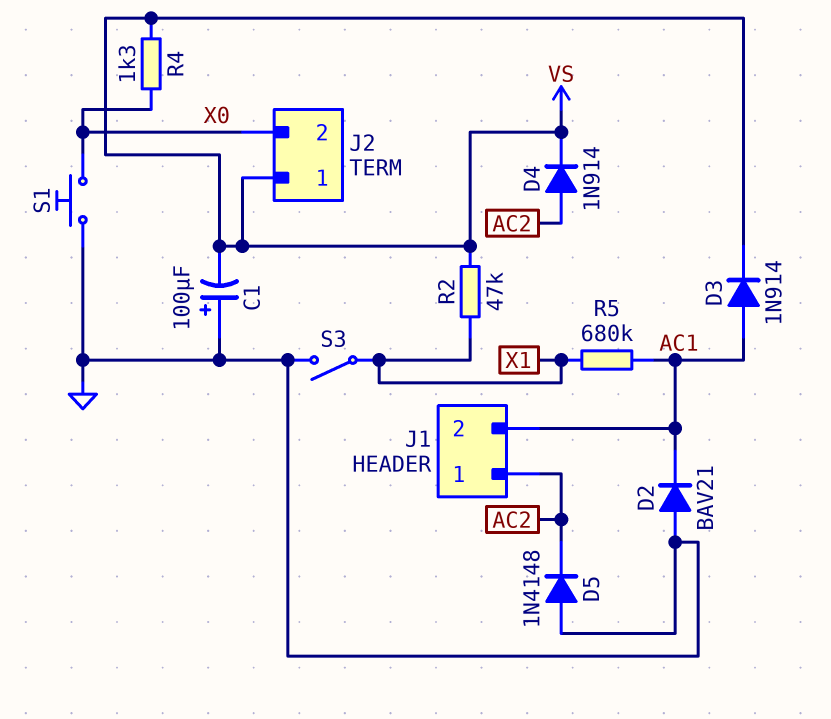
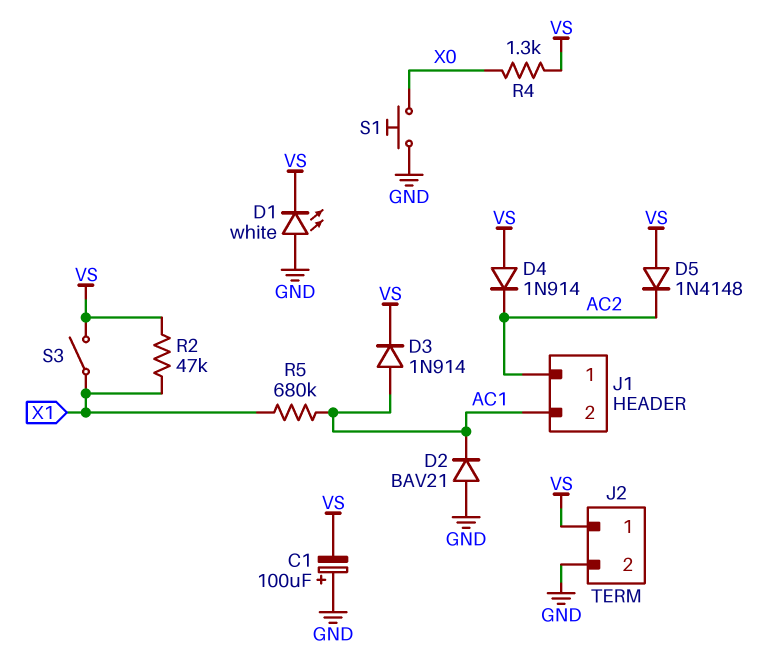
D1: none -> LED white (A GND, K VS)
D4: diode 1N914 (A AC2, K VS) -> diode 1N914 (A VS, K AC2)
D5: diode 1N4148 (A GND, K AC2) -> diode 1N4148 (A VS, K AC2)
J2 pin 2: X0 -> GND
S3: switch (GND, X1) -> switch (VS, X1)

